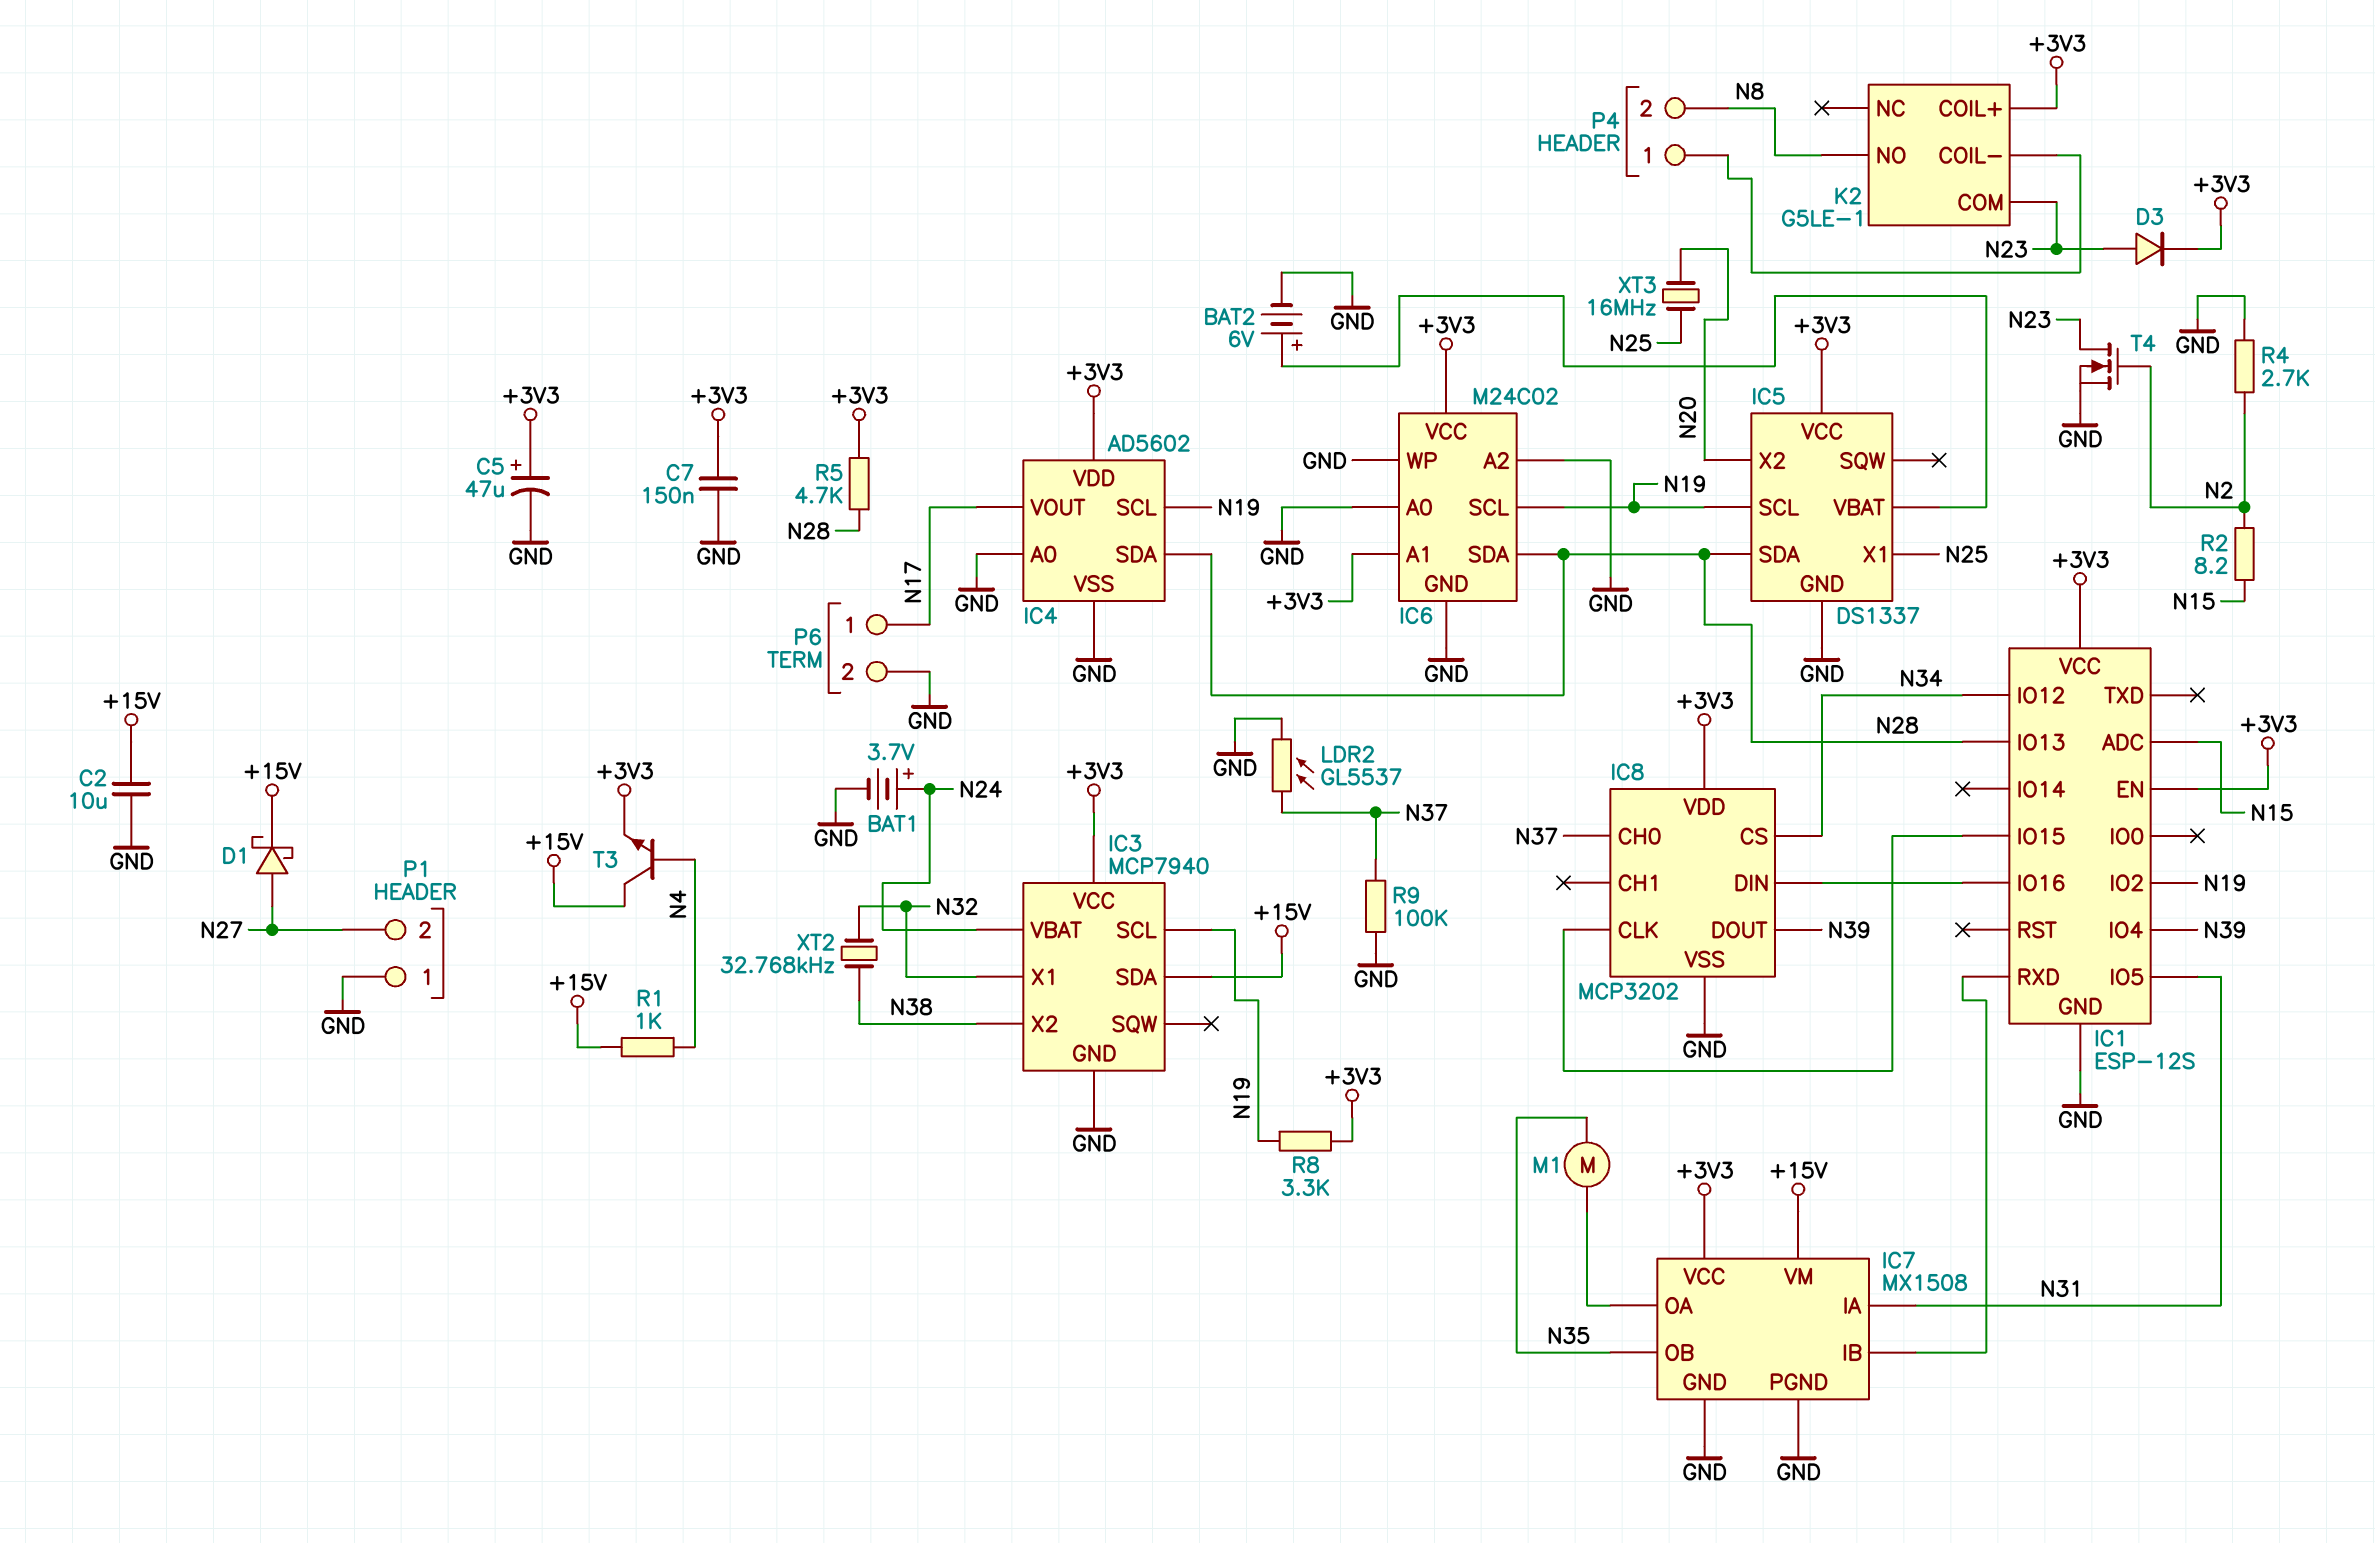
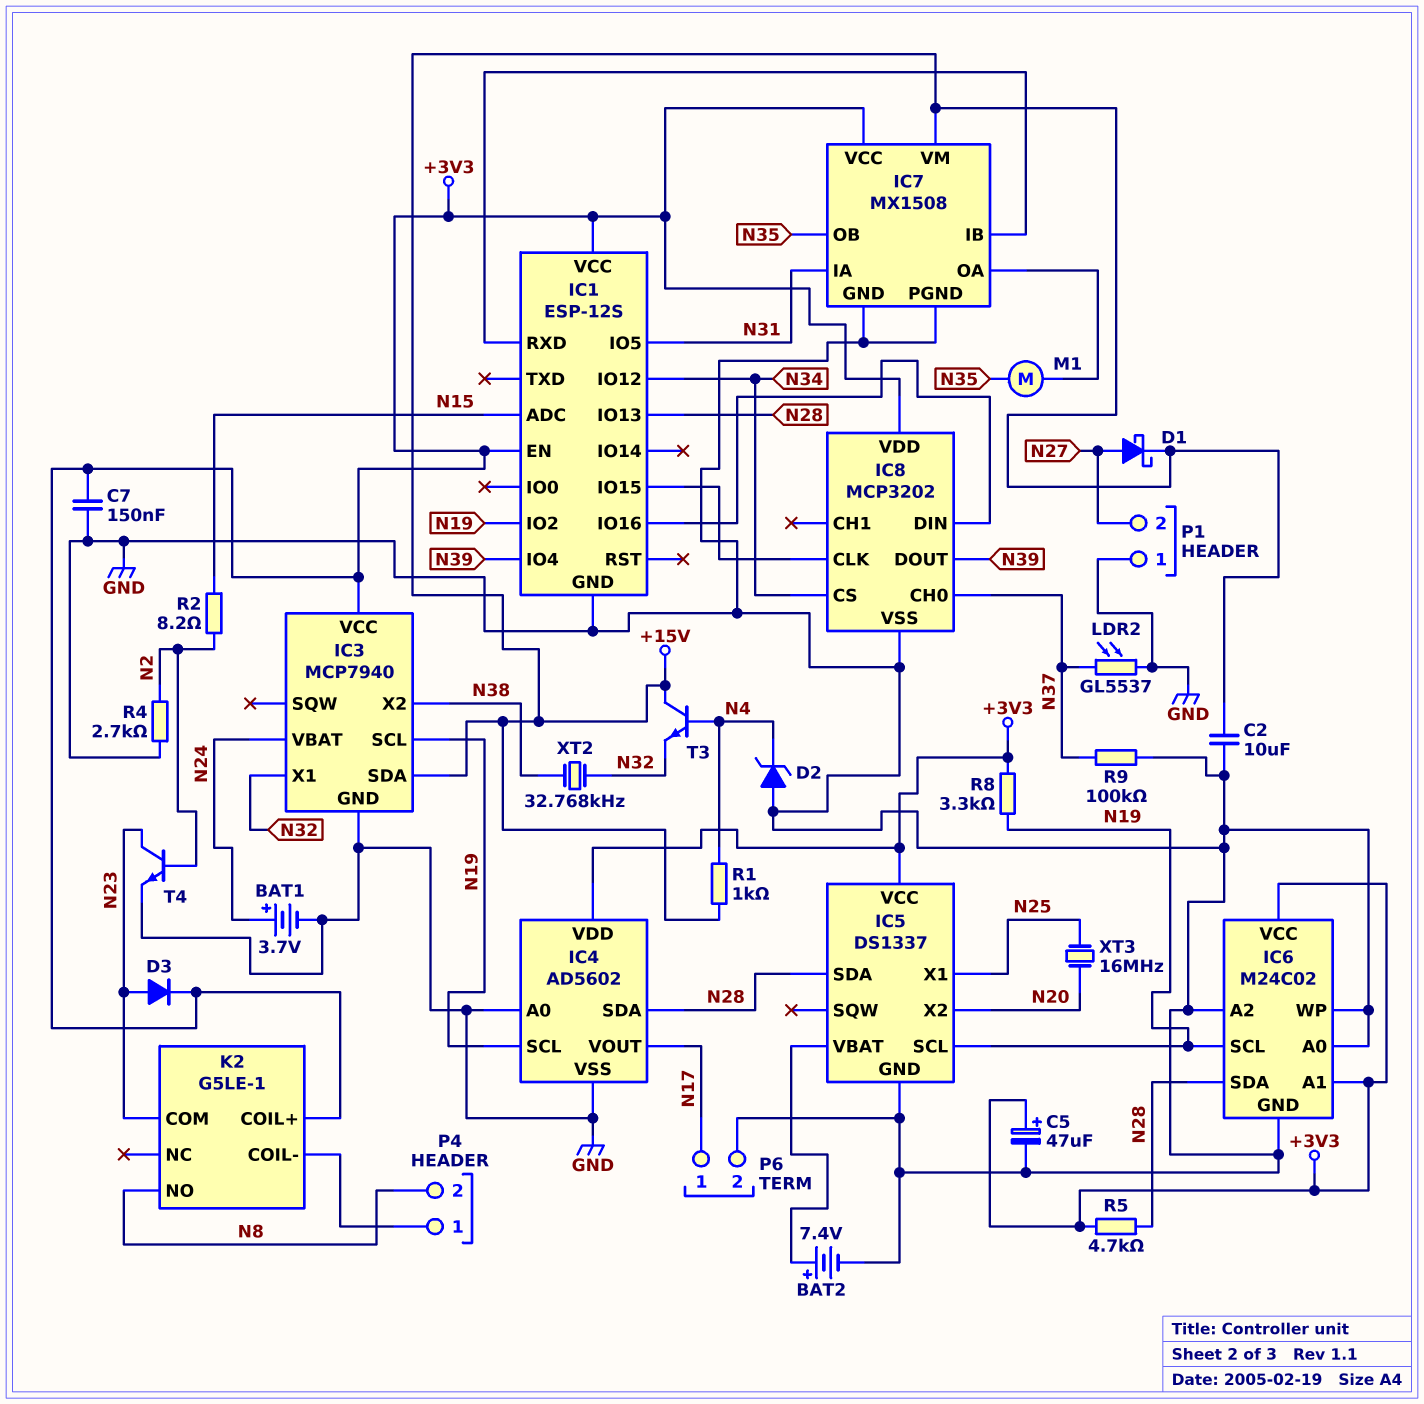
BAT2: 6V (plus IC5/VBAT, minus GND) -> 7.4V (plus IC5/VBAT, minus GND)
D2: none -> zener (A GND, K N4)
T3: NPN (B N4, C +15V, E +3V3) -> NPN (B N4, C +15V, E N32)
T4: NMOS (G N2, D N23, S GND) -> NPN (B N2, C N23, E GND)

